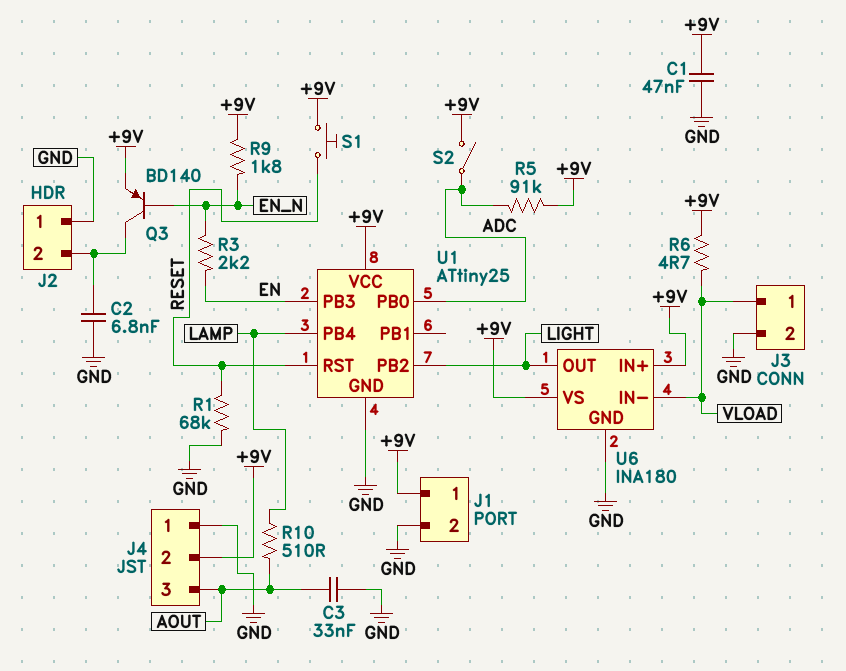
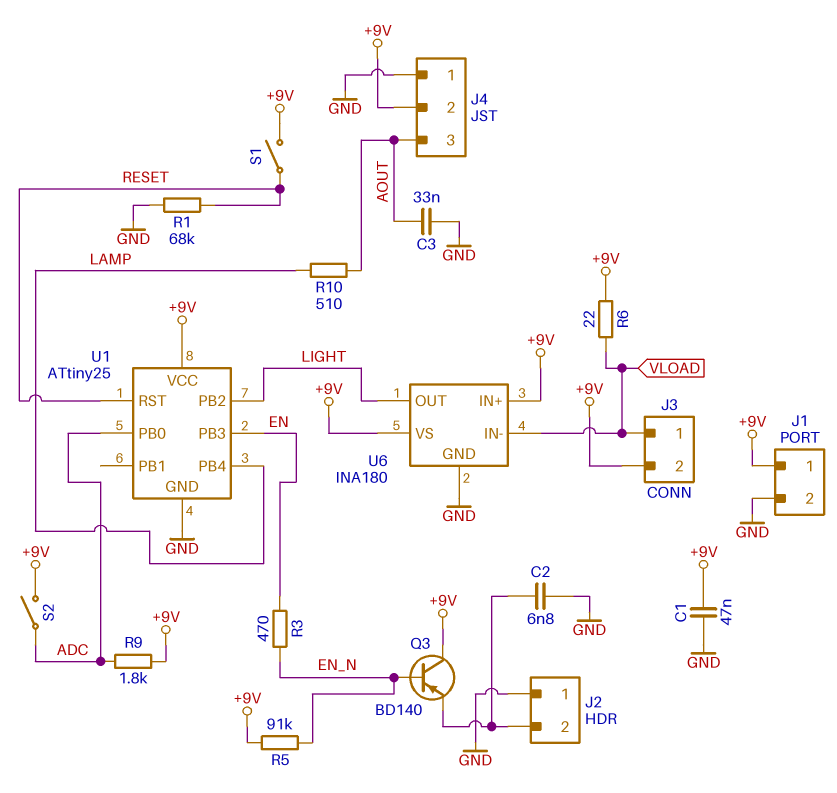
J3 pin 2: GND -> +9V
Q3: PNP BD140 (B EN_N, C J2/2, E +9V) -> PNP BD140 (B EN_N, C +9V, E J2/2)
R3: 2.2k (EN, EN_N) -> 470 (EN, EN_N)
R5: 91k (+9V, ADC) -> 91k (+9V, EN_N)
R6: 4.7 (+9V, VLOAD) -> 22 (+9V, VLOAD)
R9: 1.8k (+9V, EN_N) -> 1.8k (+9V, ADC)
S1: button (+9V, RESET) -> switch (+9V, RESET)

